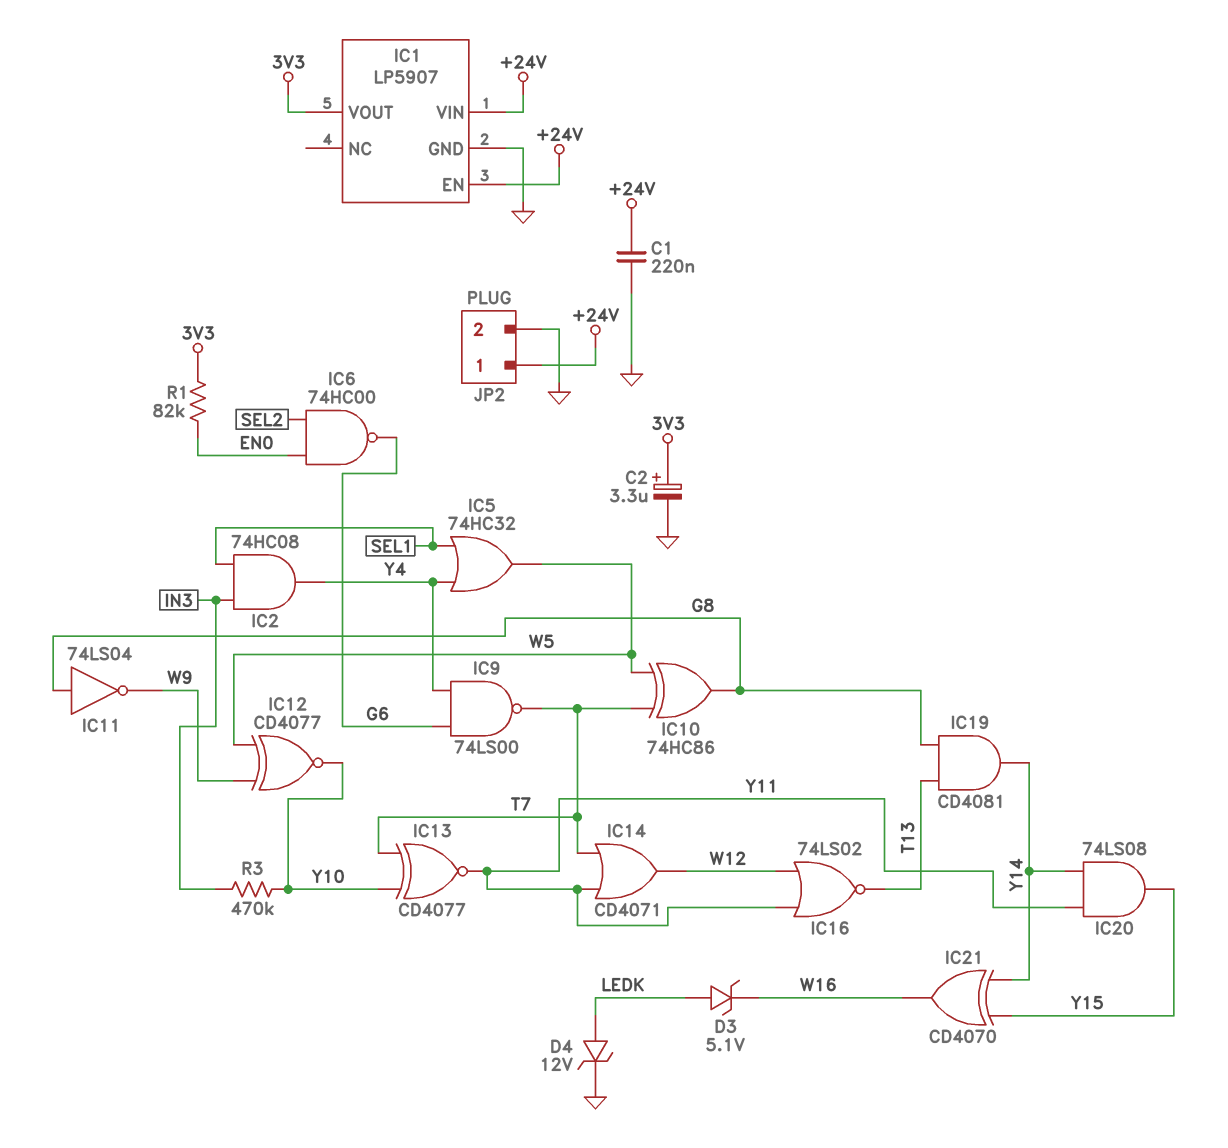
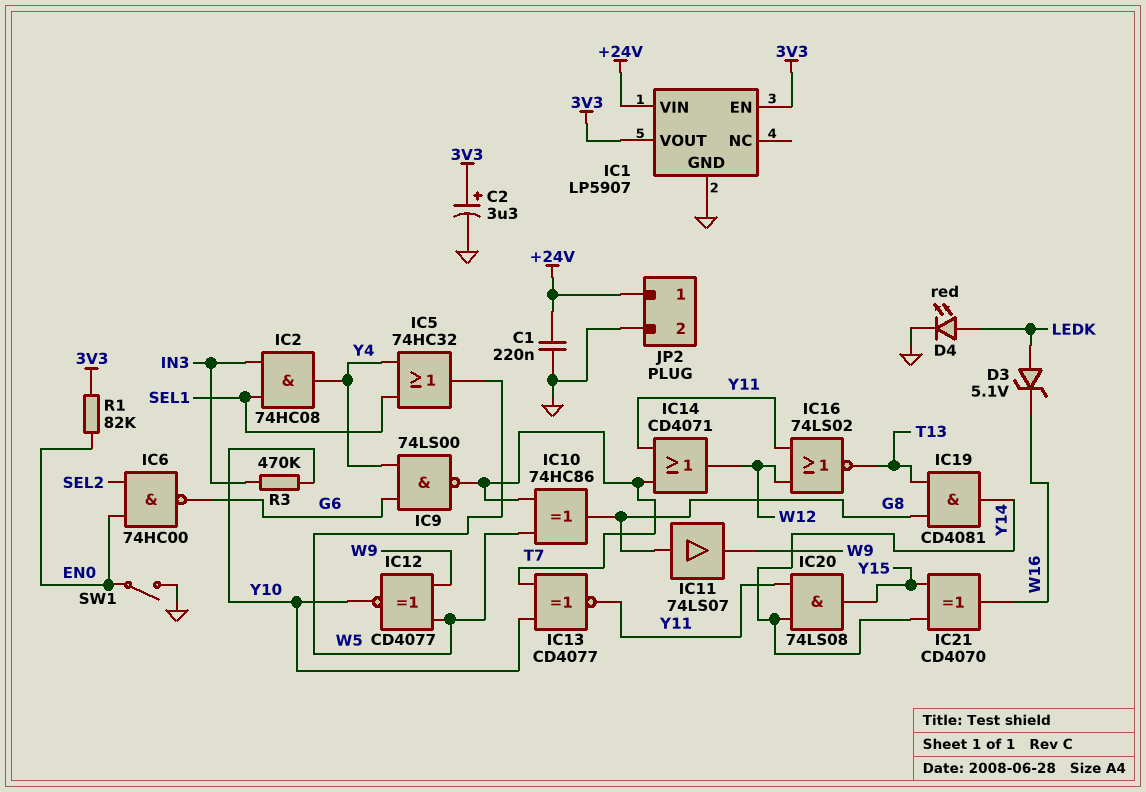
D4: zener 12V (A LEDK, K GND) -> LED red (A LEDK, K GND)
IC1 pin EN: +24V -> 3V3
IC11: NOT 74LS04 (in G8, out W9) -> buffer 74LS07 (in G8, out W9)
SW1: none -> switch (EN0, GND)

